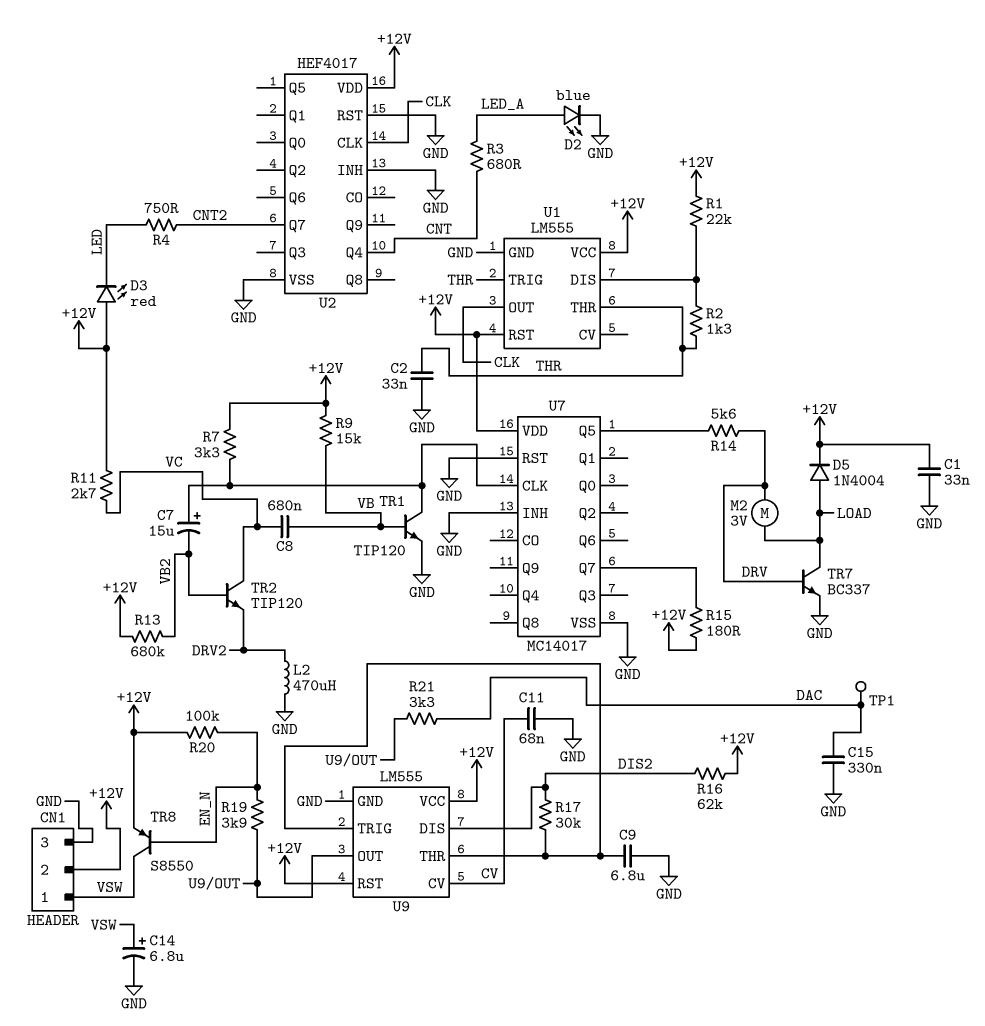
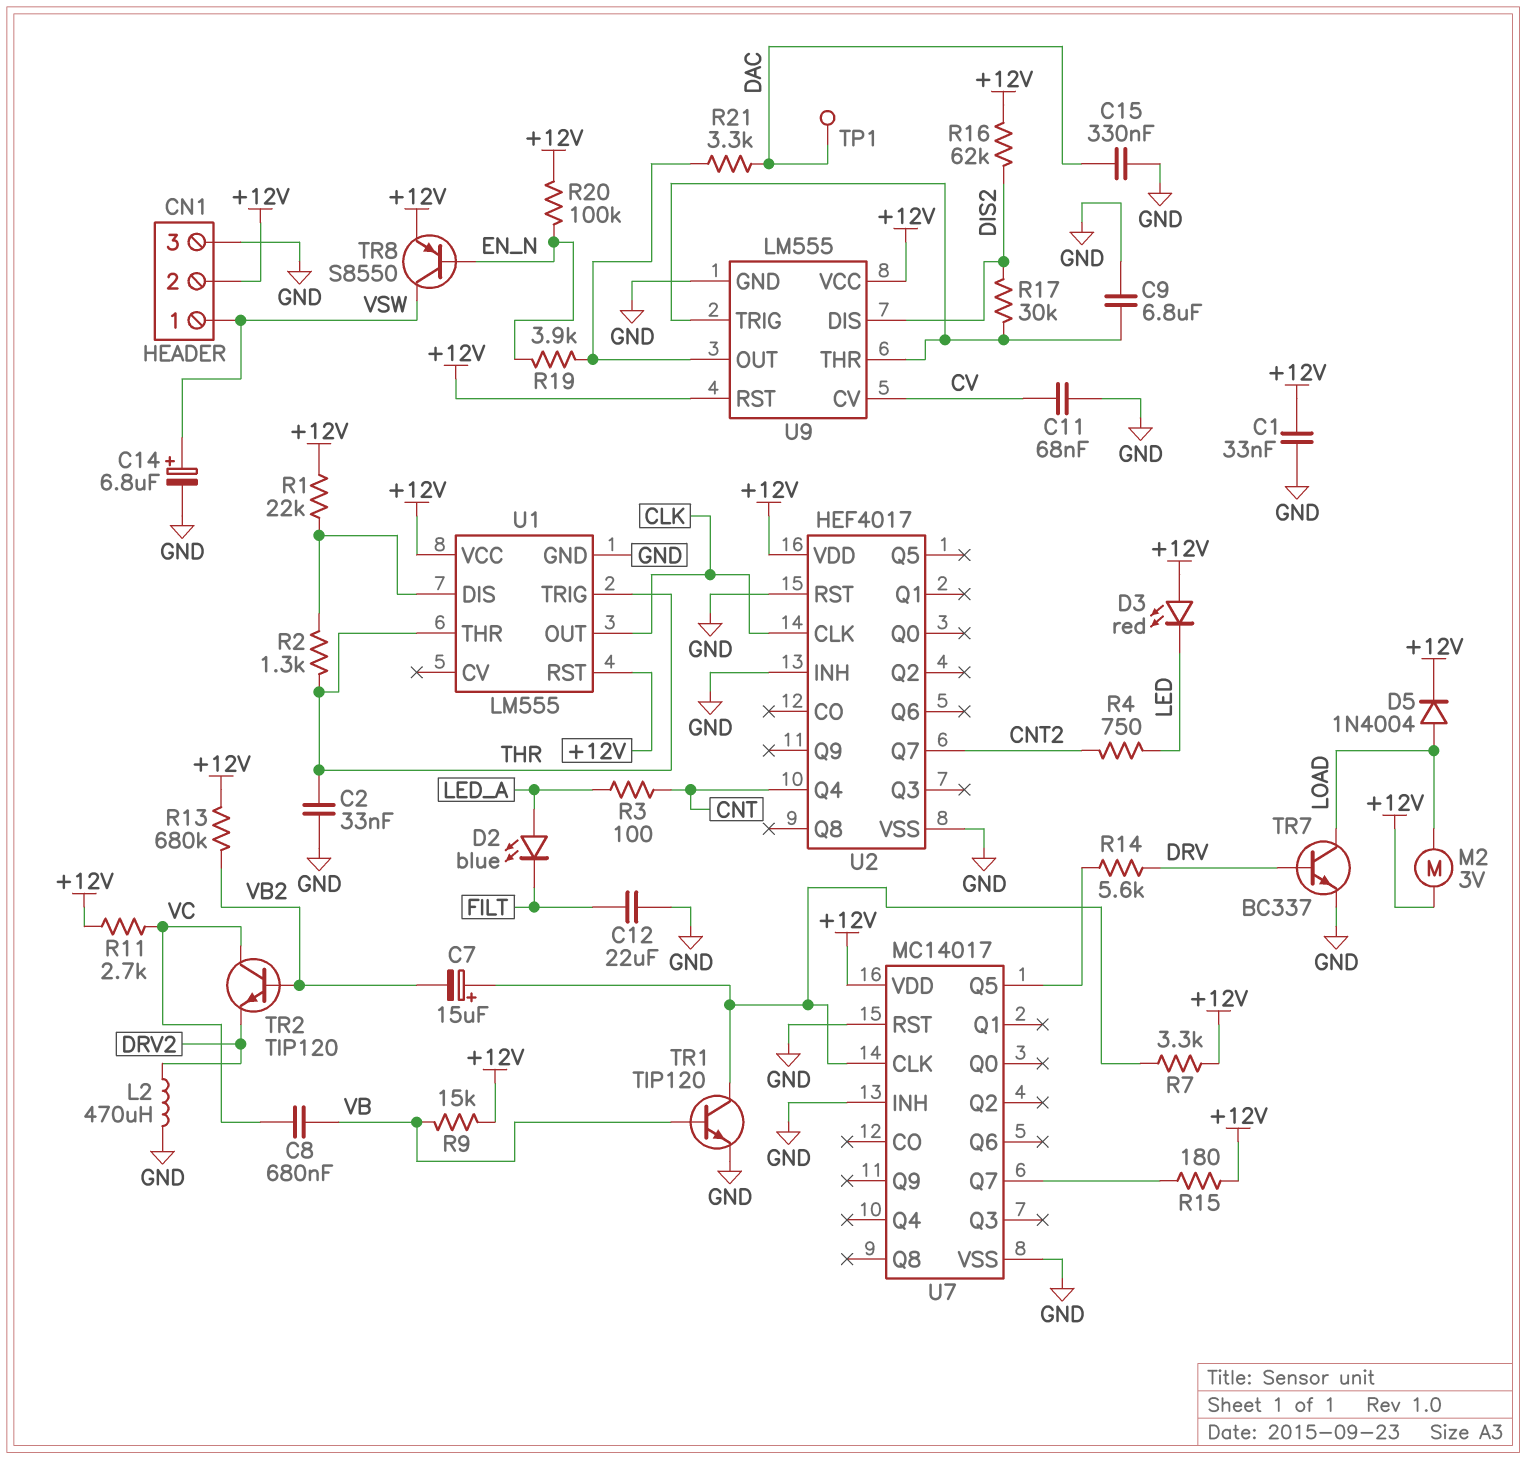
C12: none -> 22uF (FILT, GND)
D2: LED blue (A LED_A, K GND) -> LED blue (A LED_A, K FILT)
M2: motor 3V (DRV, LOAD) -> motor 3V (+12V, LOAD)
R3: 680 (CNT, LED_A) -> 100 (CNT, LED_A)

